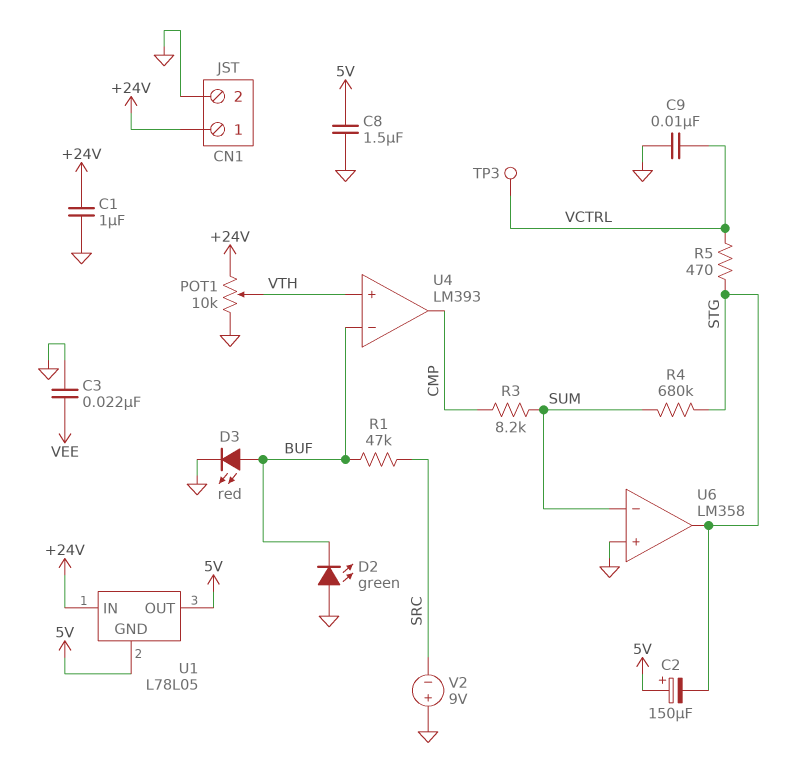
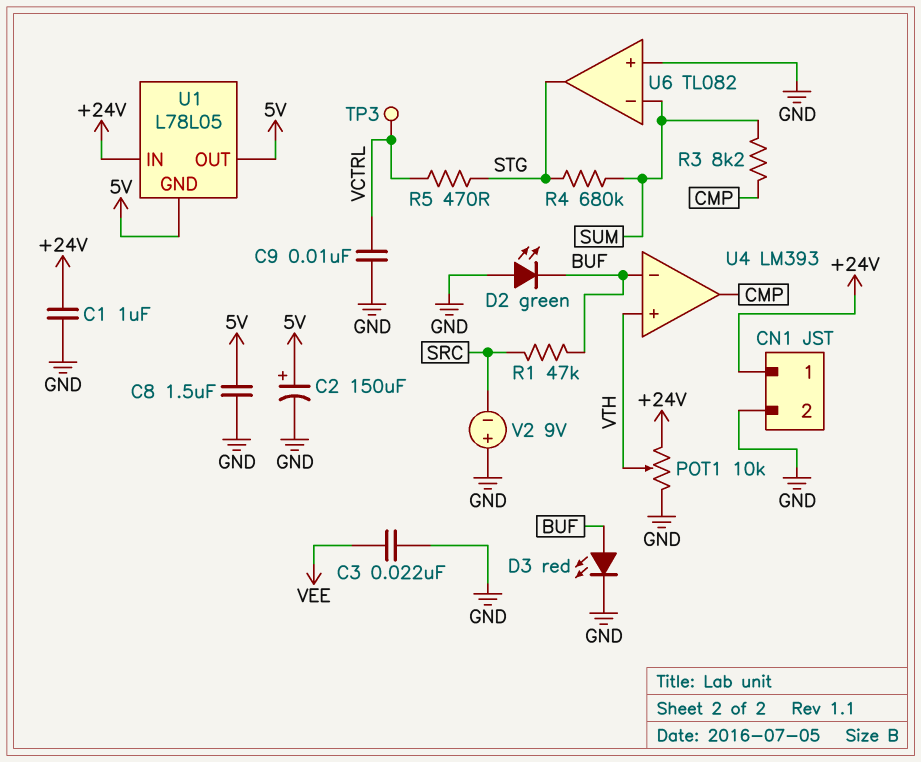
C2: 150uF (plus 5V, minus STG) -> 150uF (plus 5V, minus GND)
U6: LM358 -> TL082

